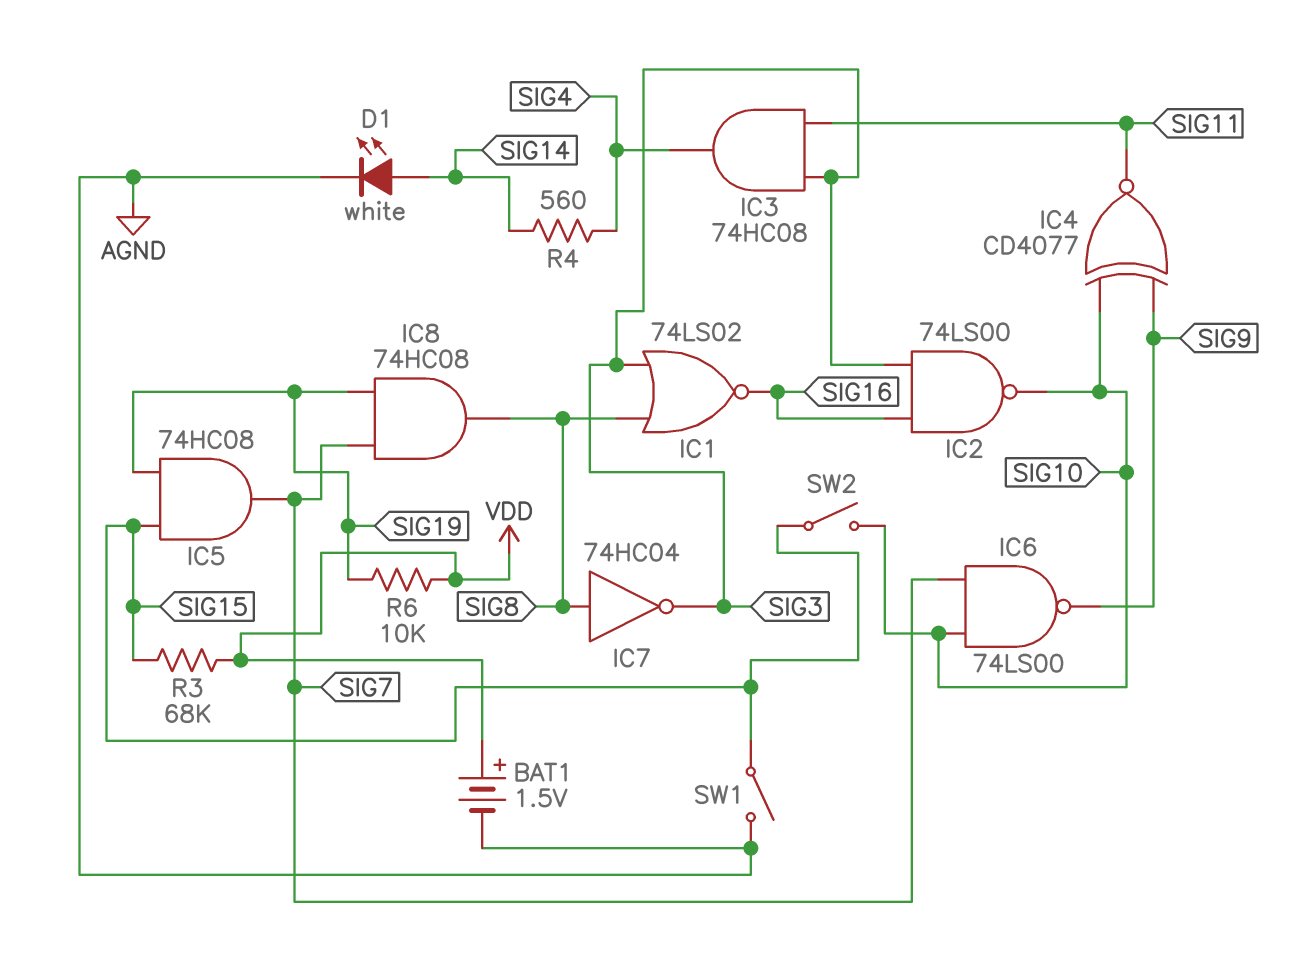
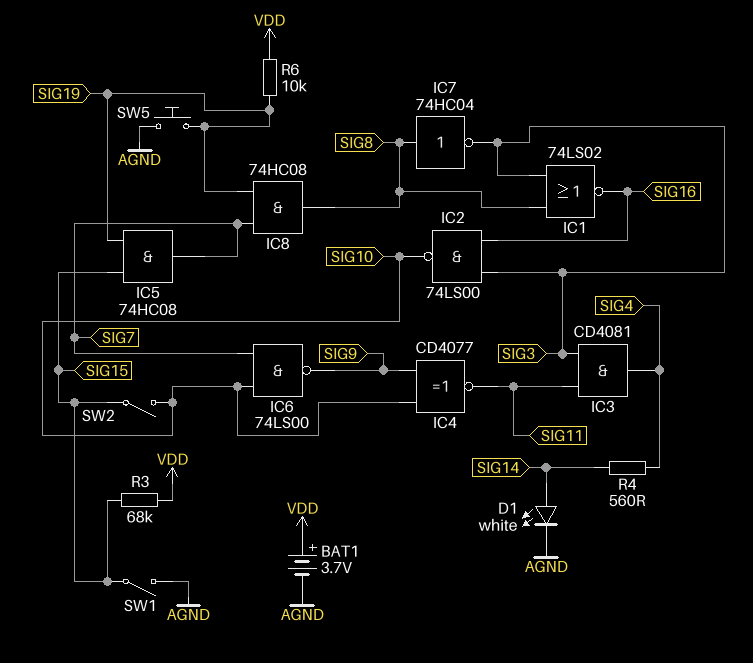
BAT1: 1.5V (plus VDD, minus AGND) -> 3.7V (plus VDD, minus AGND)
IC3: AND 74HC08 (in SIG3, in SIG11, out SIG4) -> AND CD4081 (in SIG3, in SIG11, out SIG4)
SW5: none -> button (AGND, SIG19)

